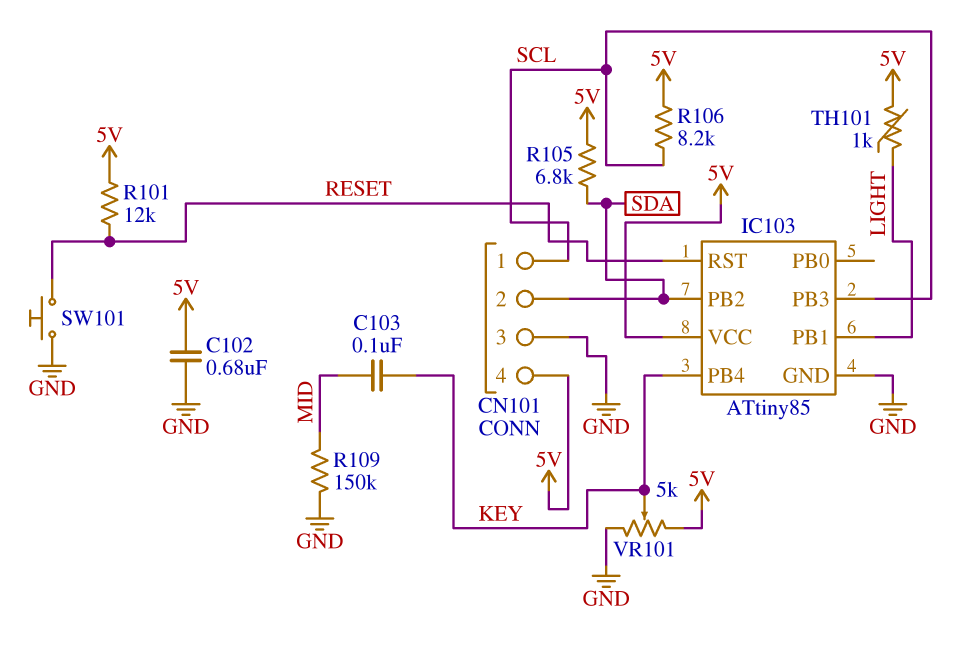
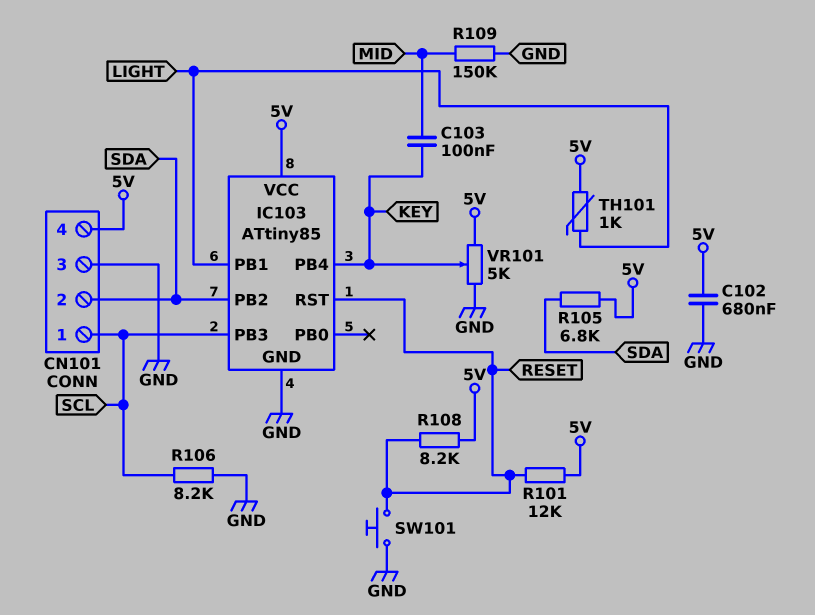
R106: 8.2k (5V, SCL) -> 8.2k (GND, SCL)
R108: none -> 8.2k (5V, RESET)

